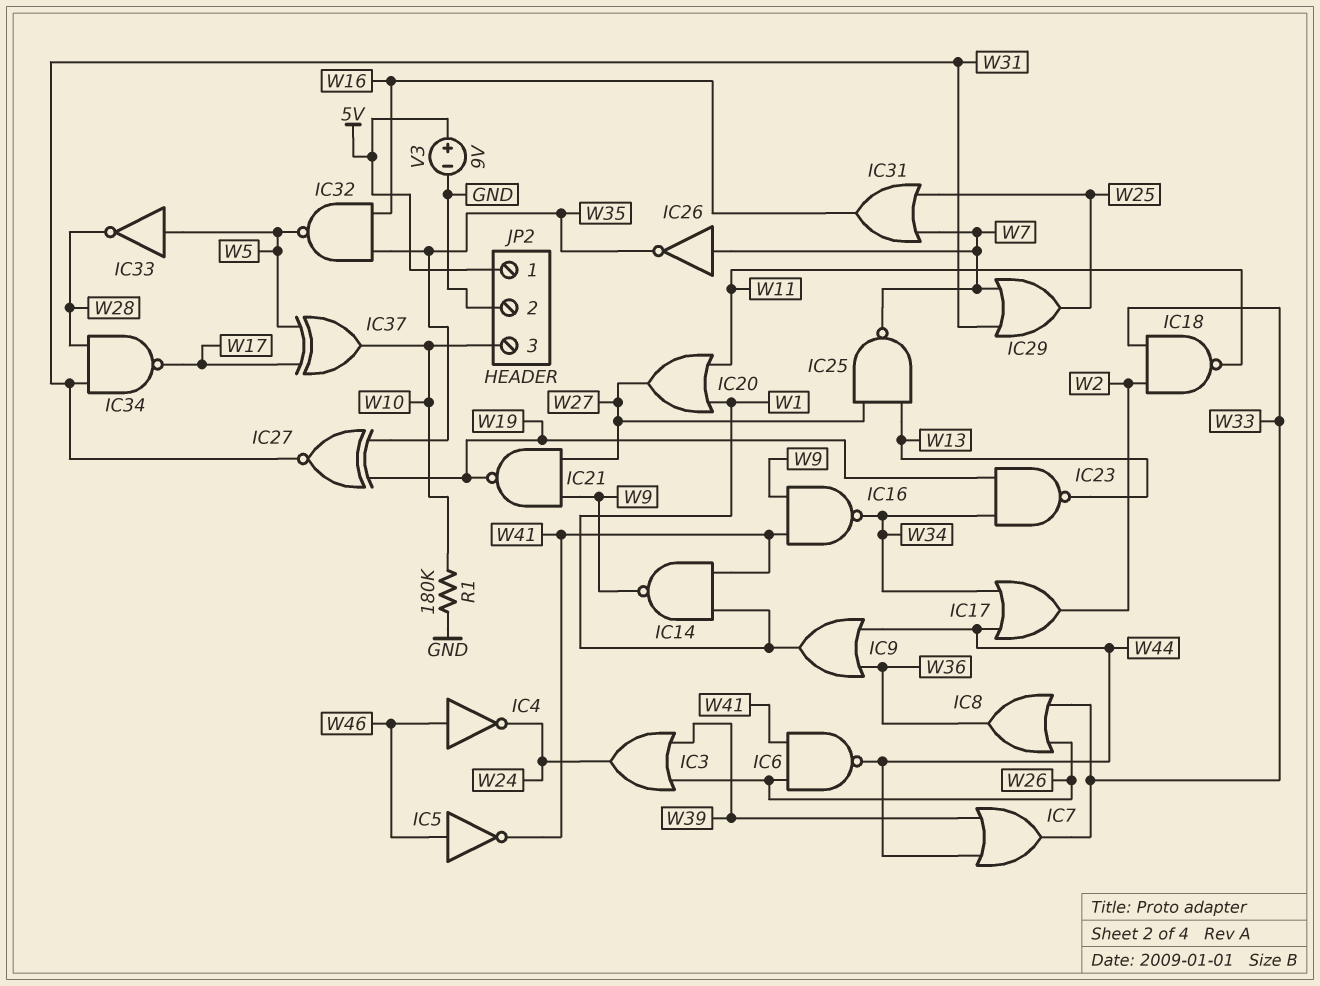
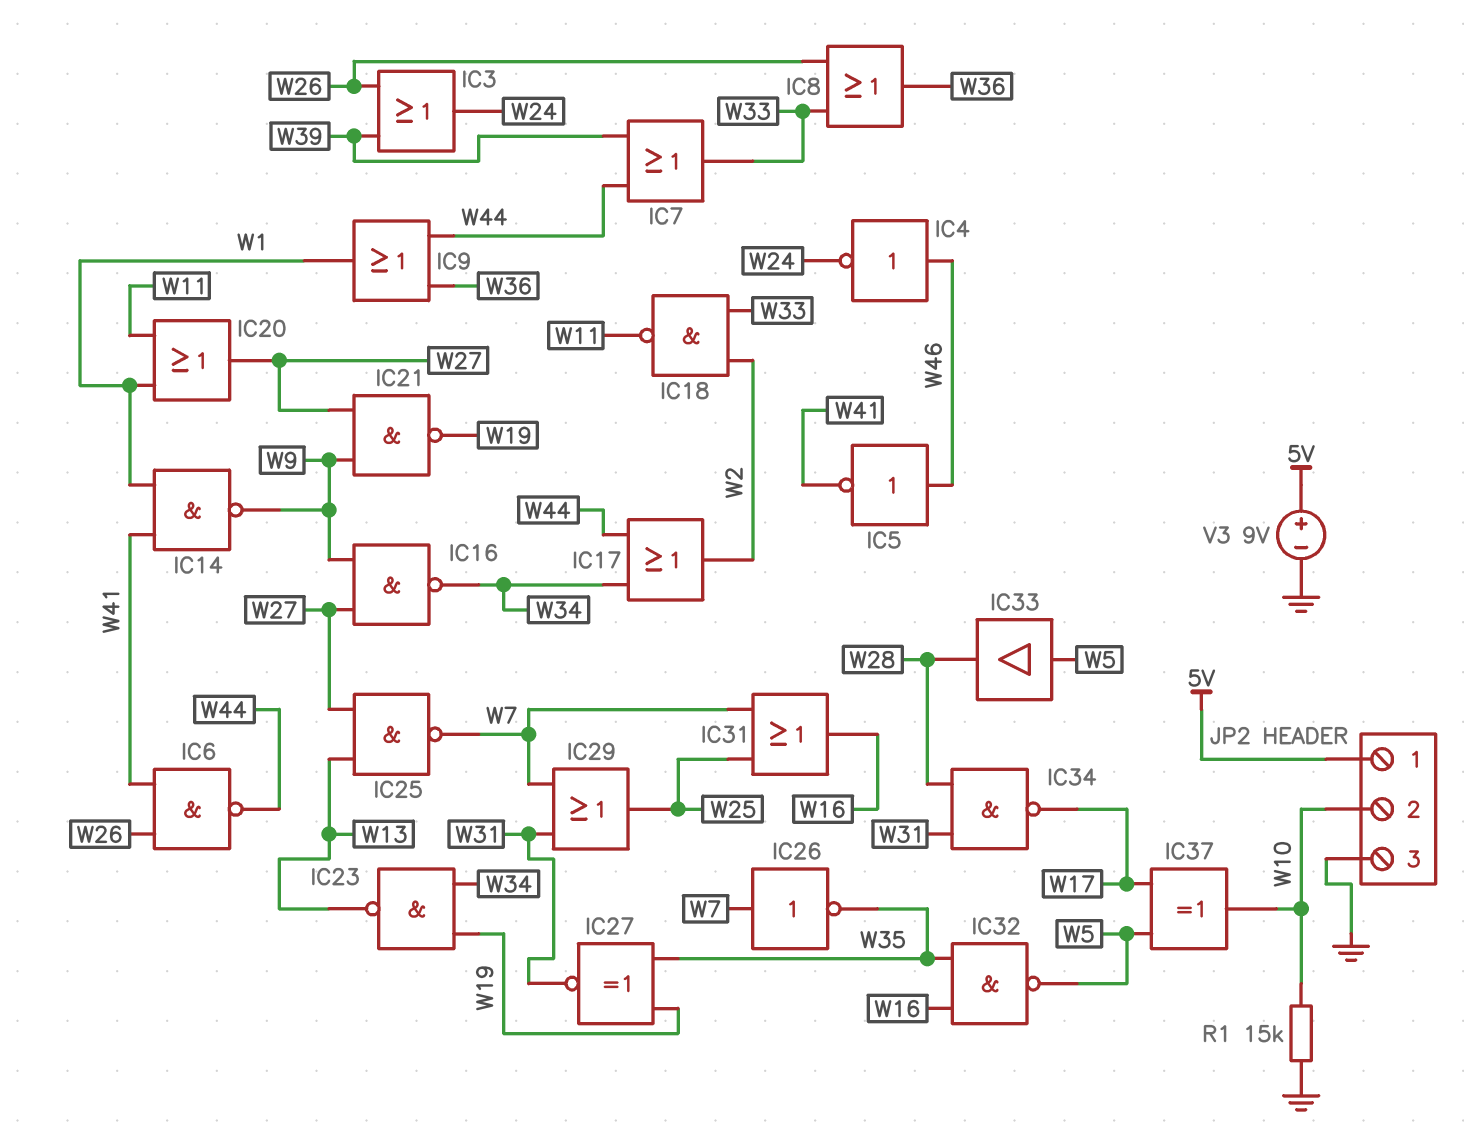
IC16: NAND (in W9, in W41, out W34) -> NAND (in W9, in W27, out W34)
IC33: NOT (in W5, out W28) -> buffer (in W5, out W28)
JP2 pin 2: GND -> W10
JP2 pin 3: W10 -> GND
R1: 180k (GND, W10) -> 15k (GND, W10)

